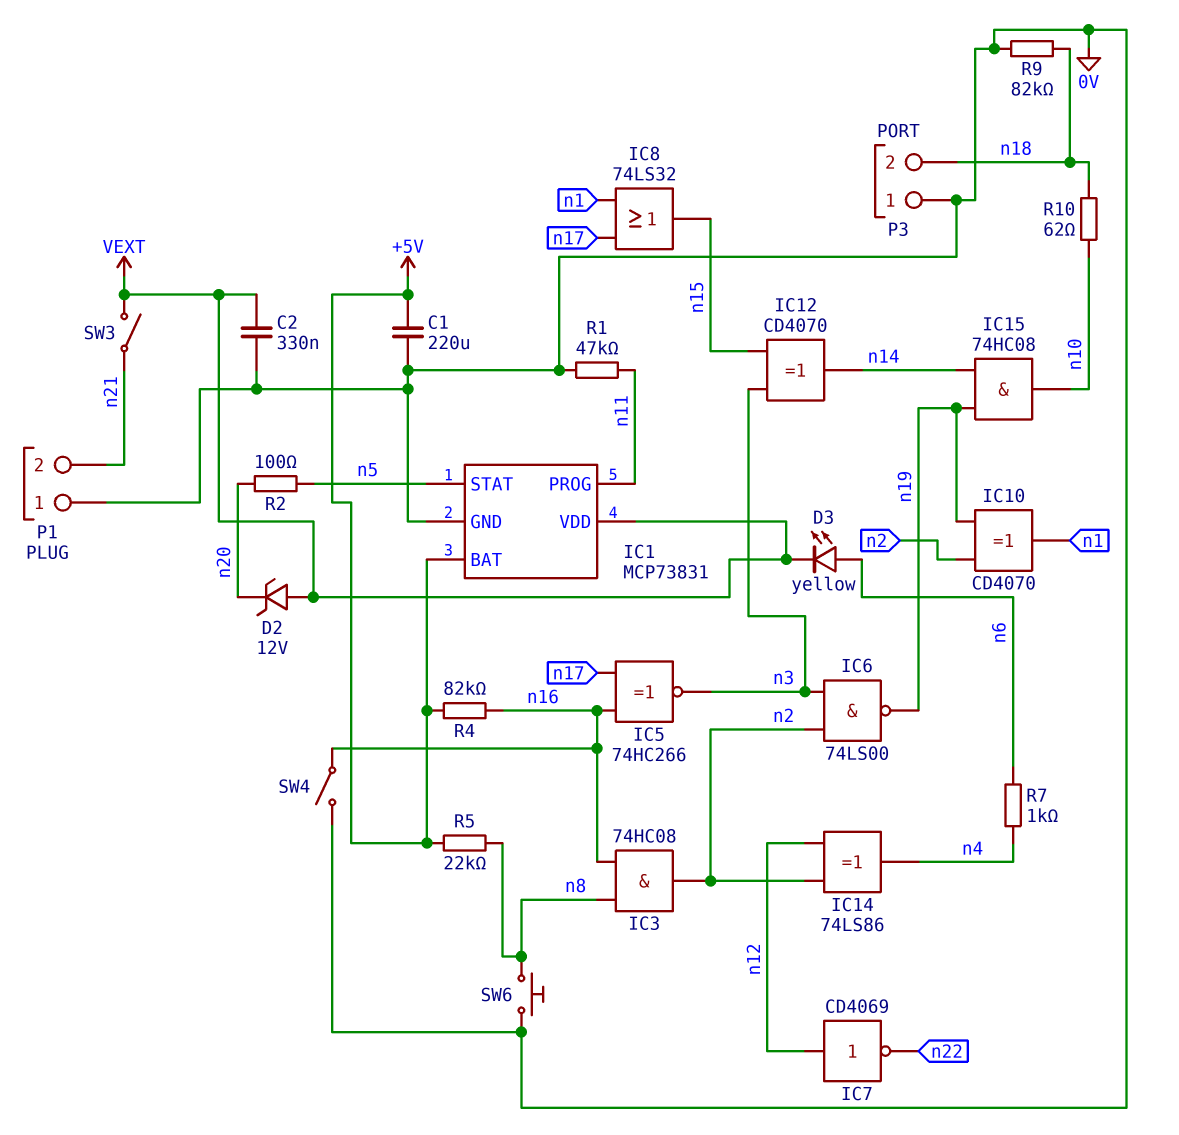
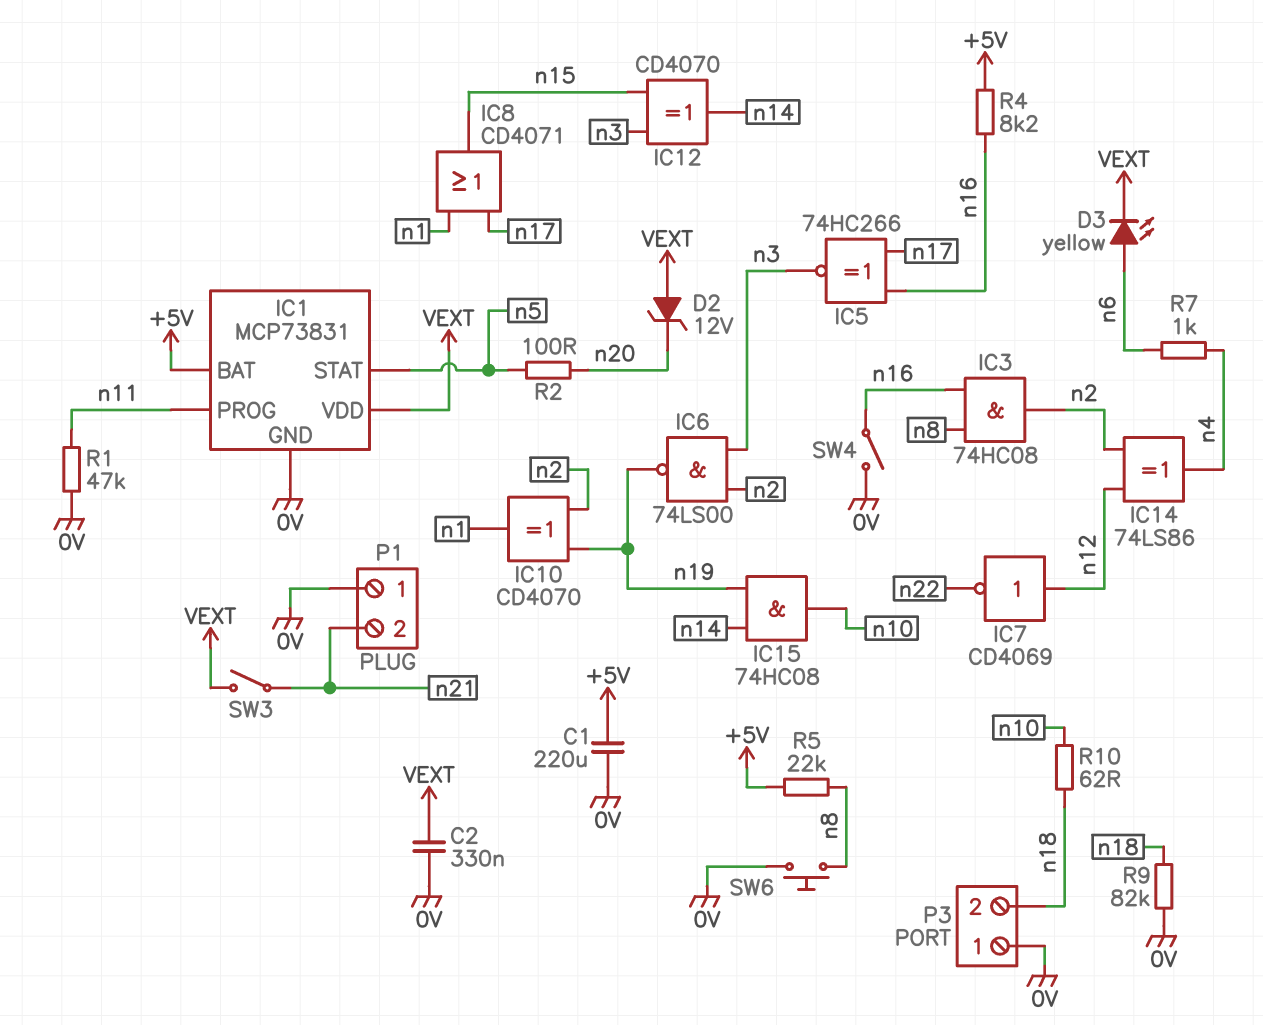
IC8: OR 74LS32 (in n1, in n17, out n15) -> OR CD4071 (in n1, in n17, out n15)
R4: 82k (+5V, n16) -> 8.2k (+5V, n16)

